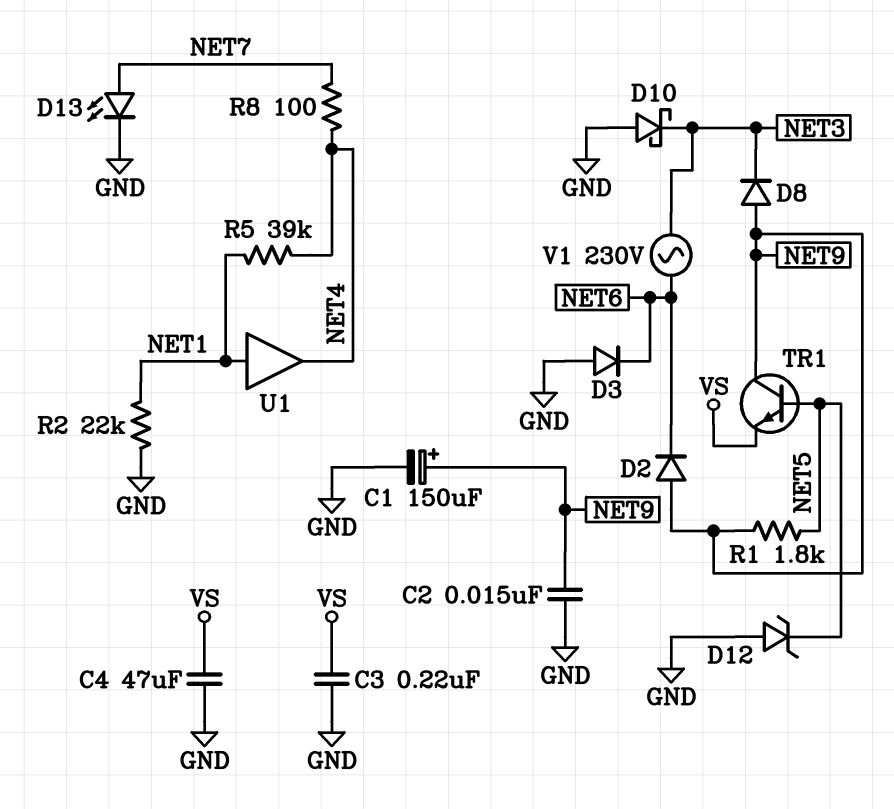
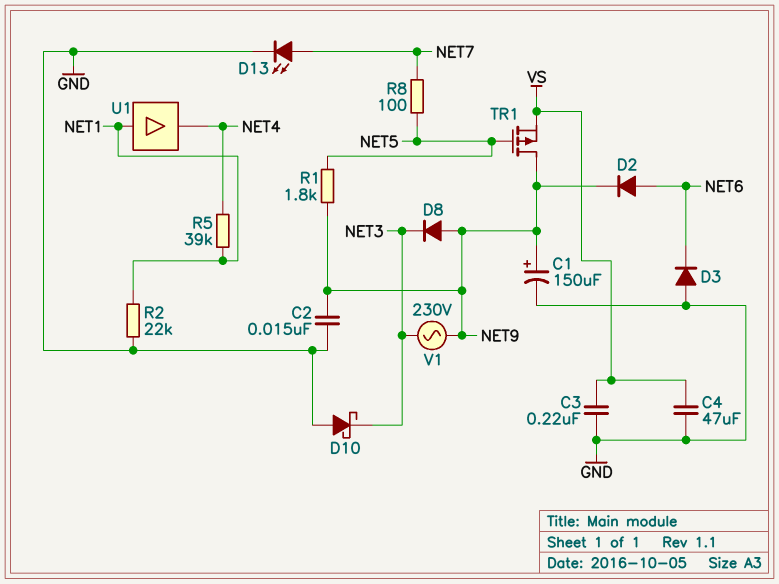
D2: diode (A NET9, K NET6) -> diode (A NET6, K NET9)
D12: zener (A GND, K NET5) -> none
R8: 100 (NET4, NET7) -> 100 (NET5, NET7)
TR1: NPN (B NET5, C NET9, E VS) -> PMOS (G NET5, D NET9, S VS)
V1: AC 230V (NET3, NET6) -> AC 230V (NET3, NET9)

